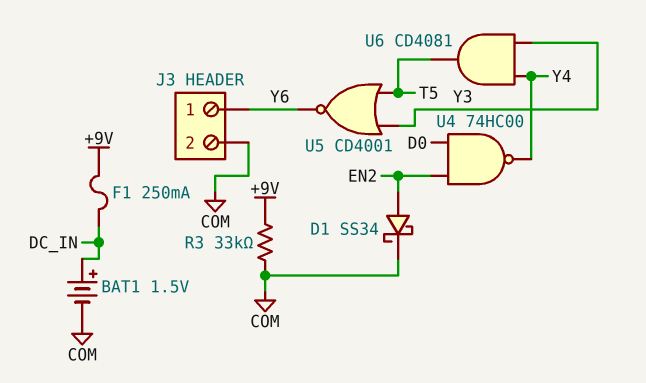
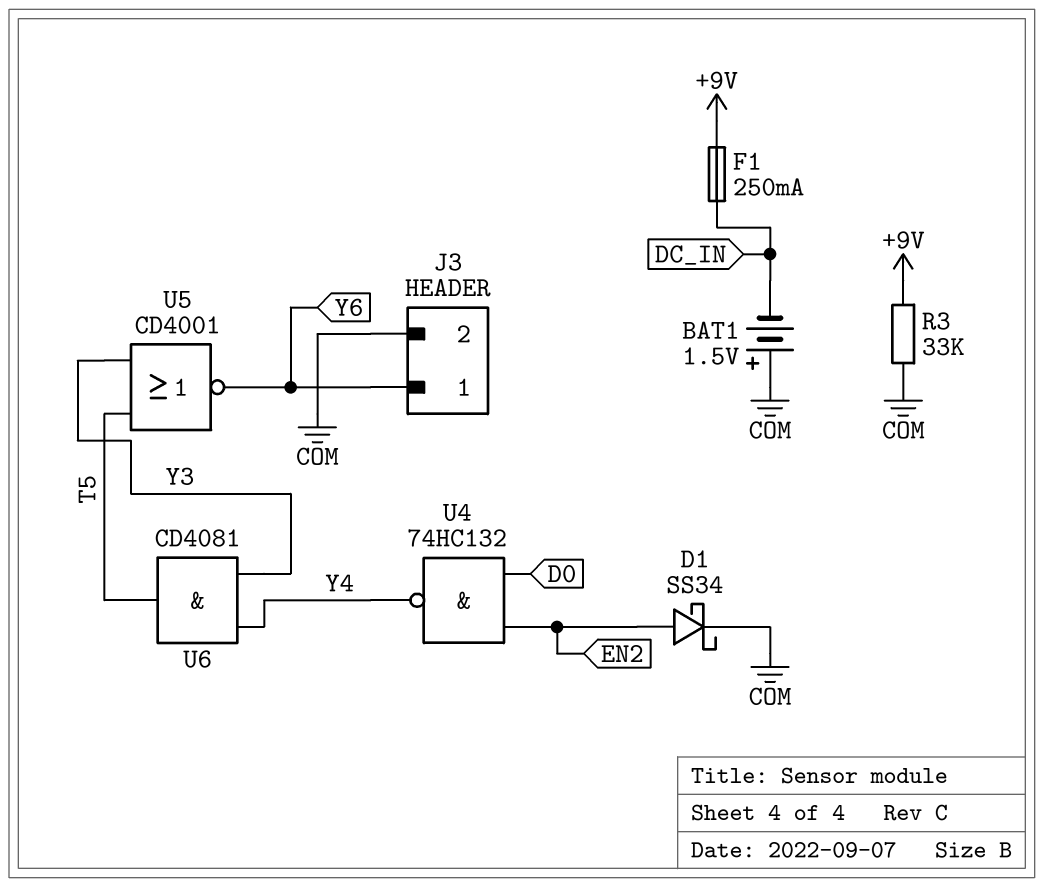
BAT1: 1.5V (plus DC_IN, minus COM) -> 1.5V (plus COM, minus DC_IN)
U4: NAND 74HC00 (in D0, in EN2, out Y4) -> NAND 74HC132 (in D0, in EN2, out Y4)

